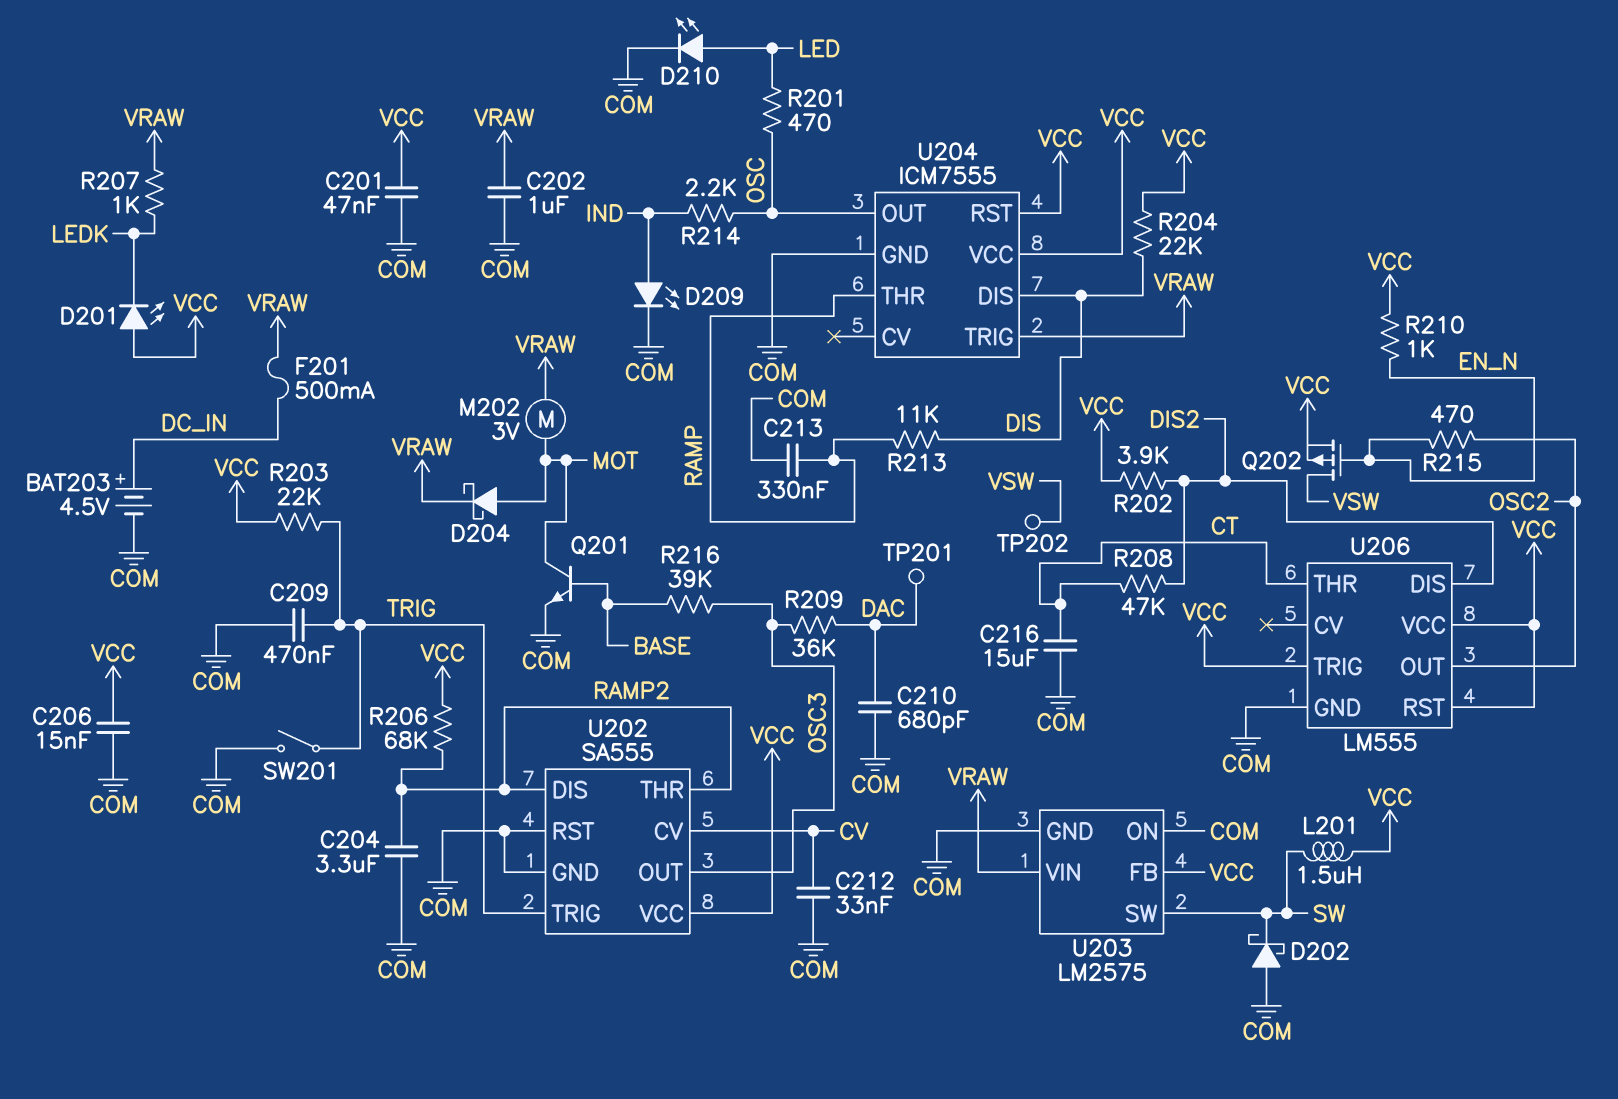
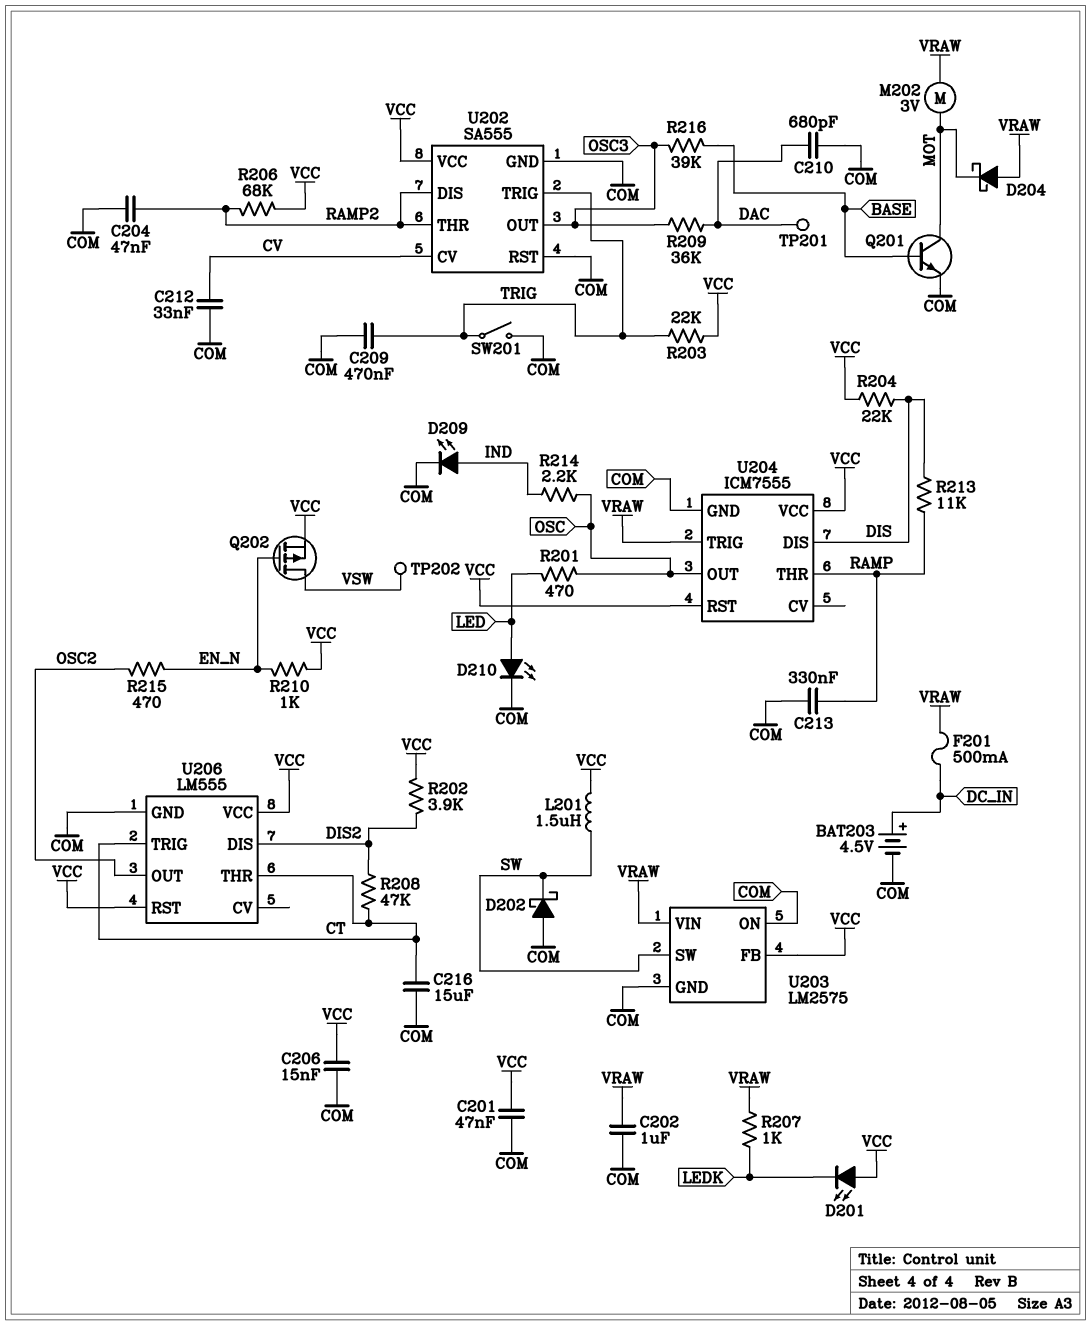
C204: 3.3uF (COM, RAMP2) -> 47nF (COM, RAMP2)
D204: schottky (A MOT, K VRAW) -> schottky (A VRAW, K MOT)
U206 pin TRIG: VCC -> CT

